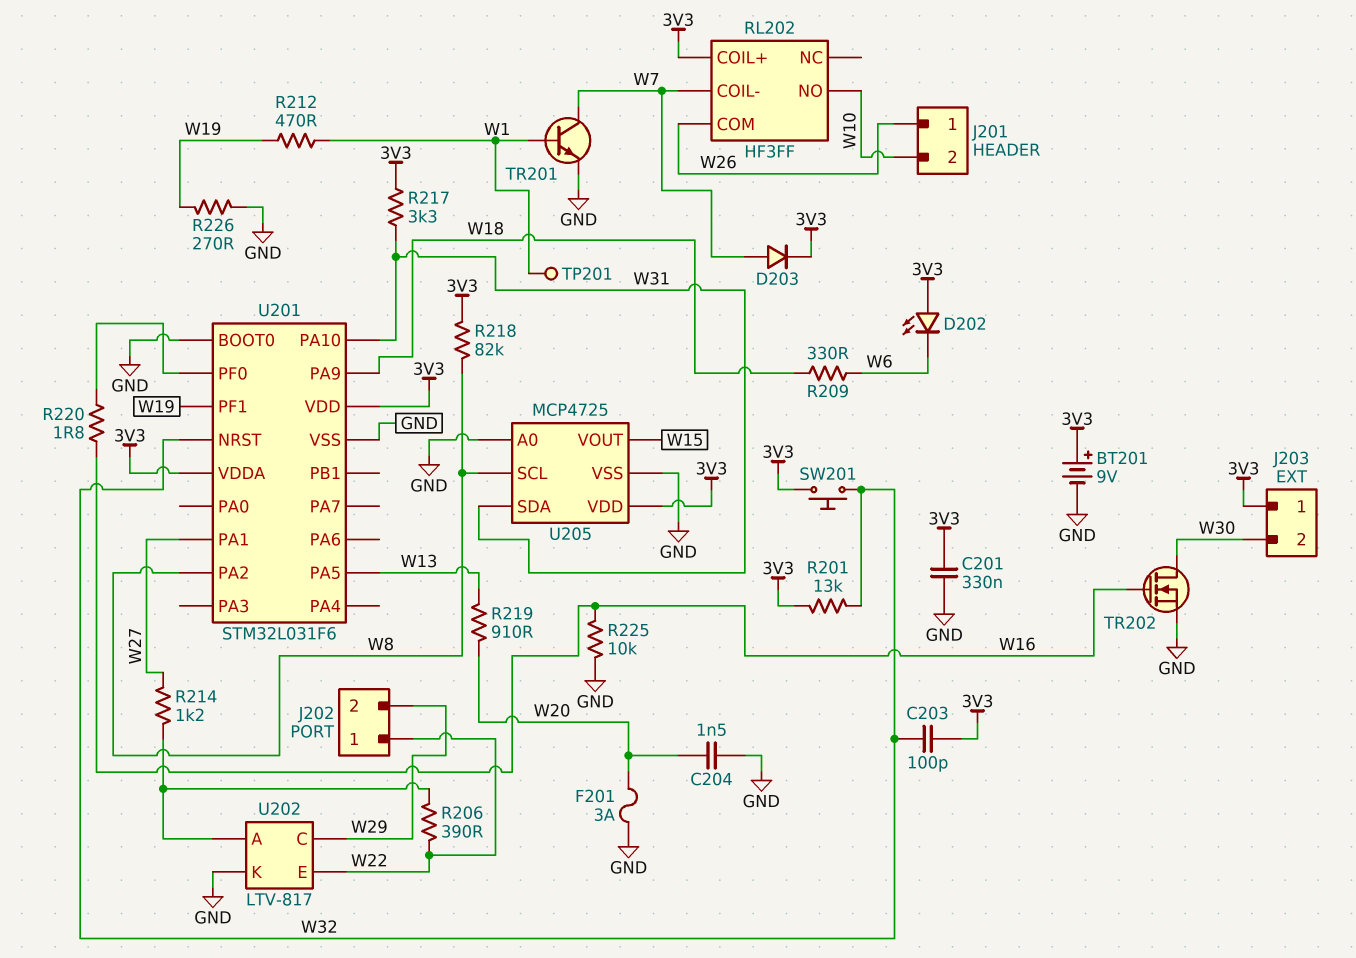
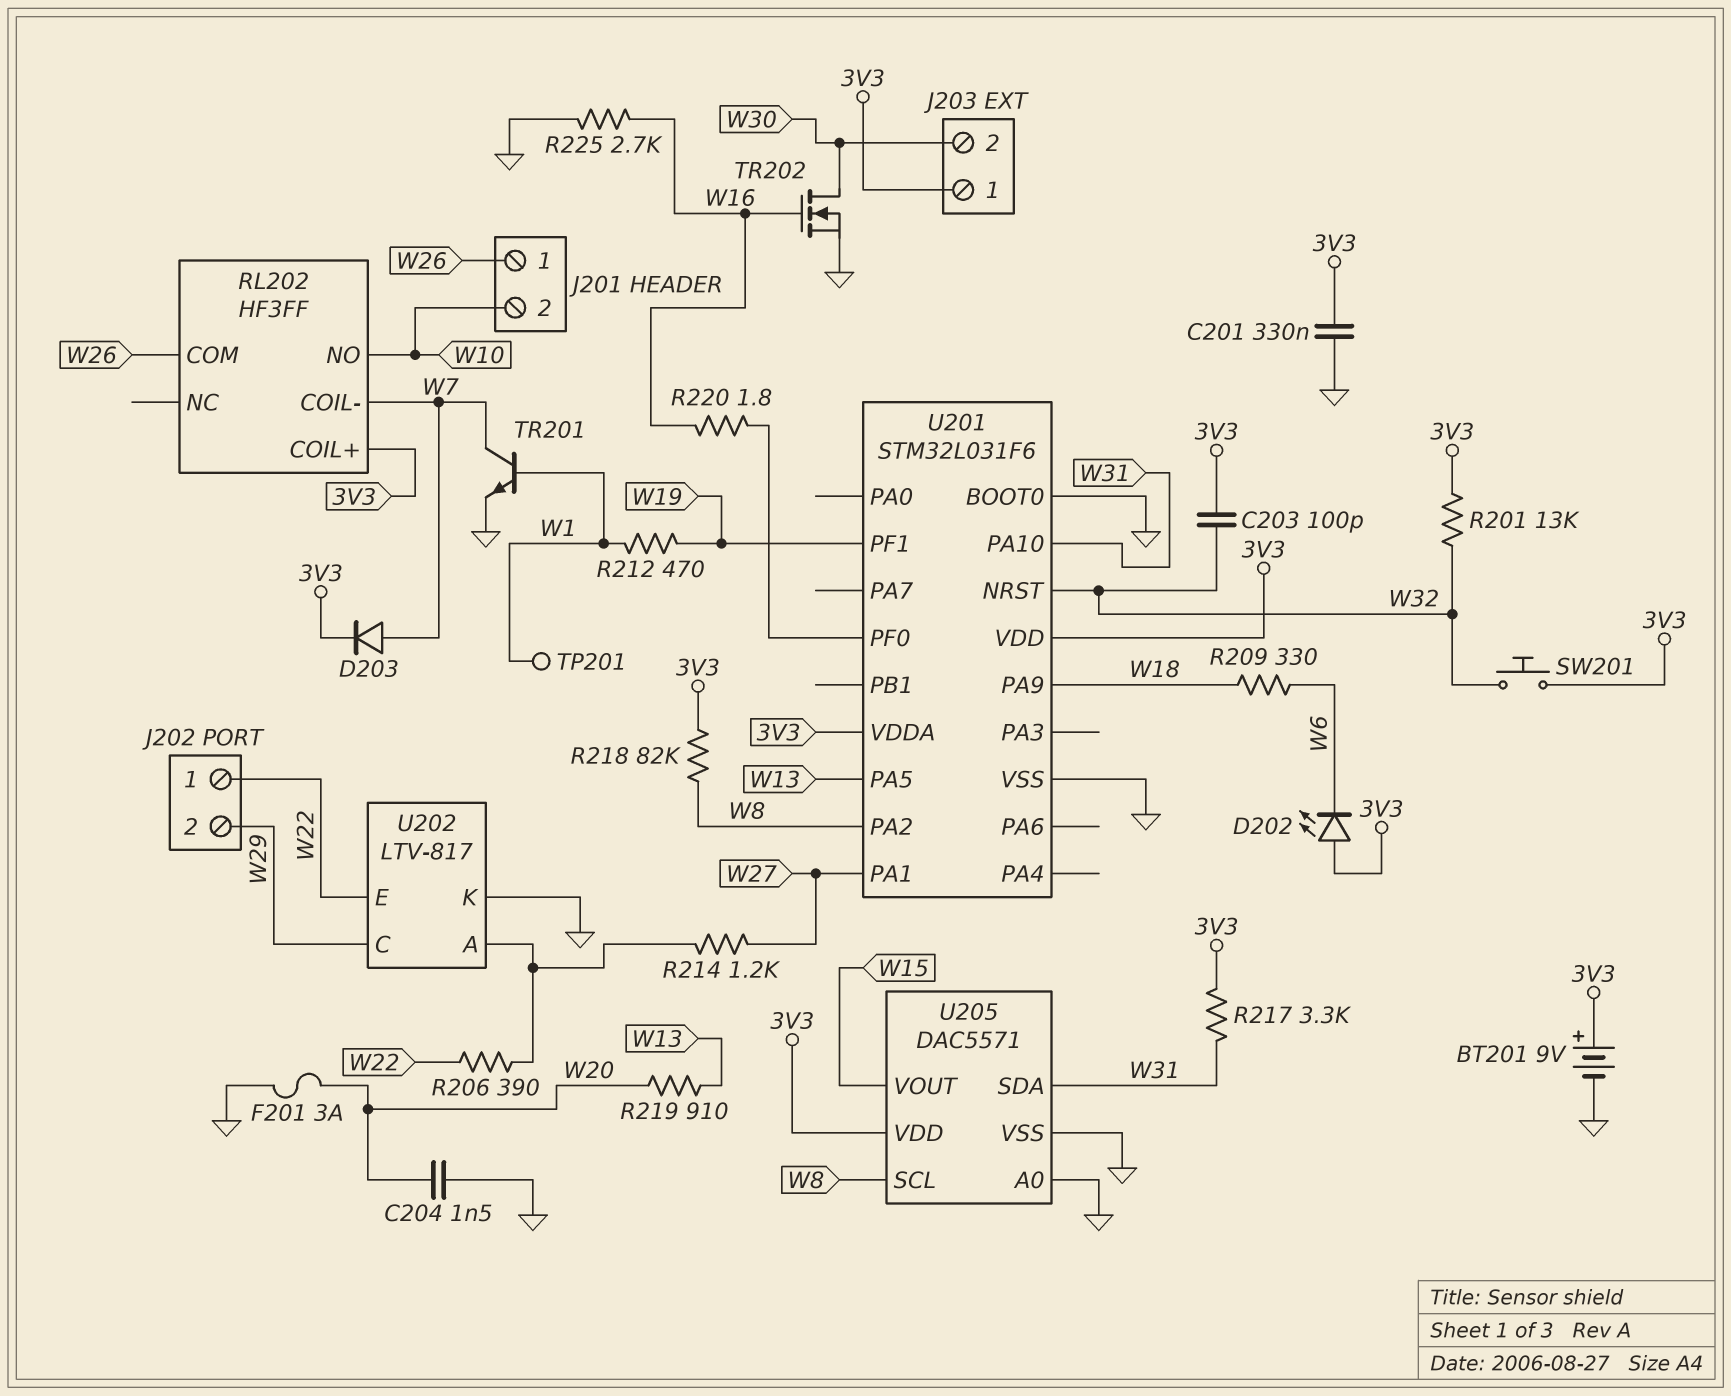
R225: 10k (GND, W16) -> 2.7k (GND, W16)
R226: 270 (GND, W19) -> none
U205: MCP4725 -> DAC5571

